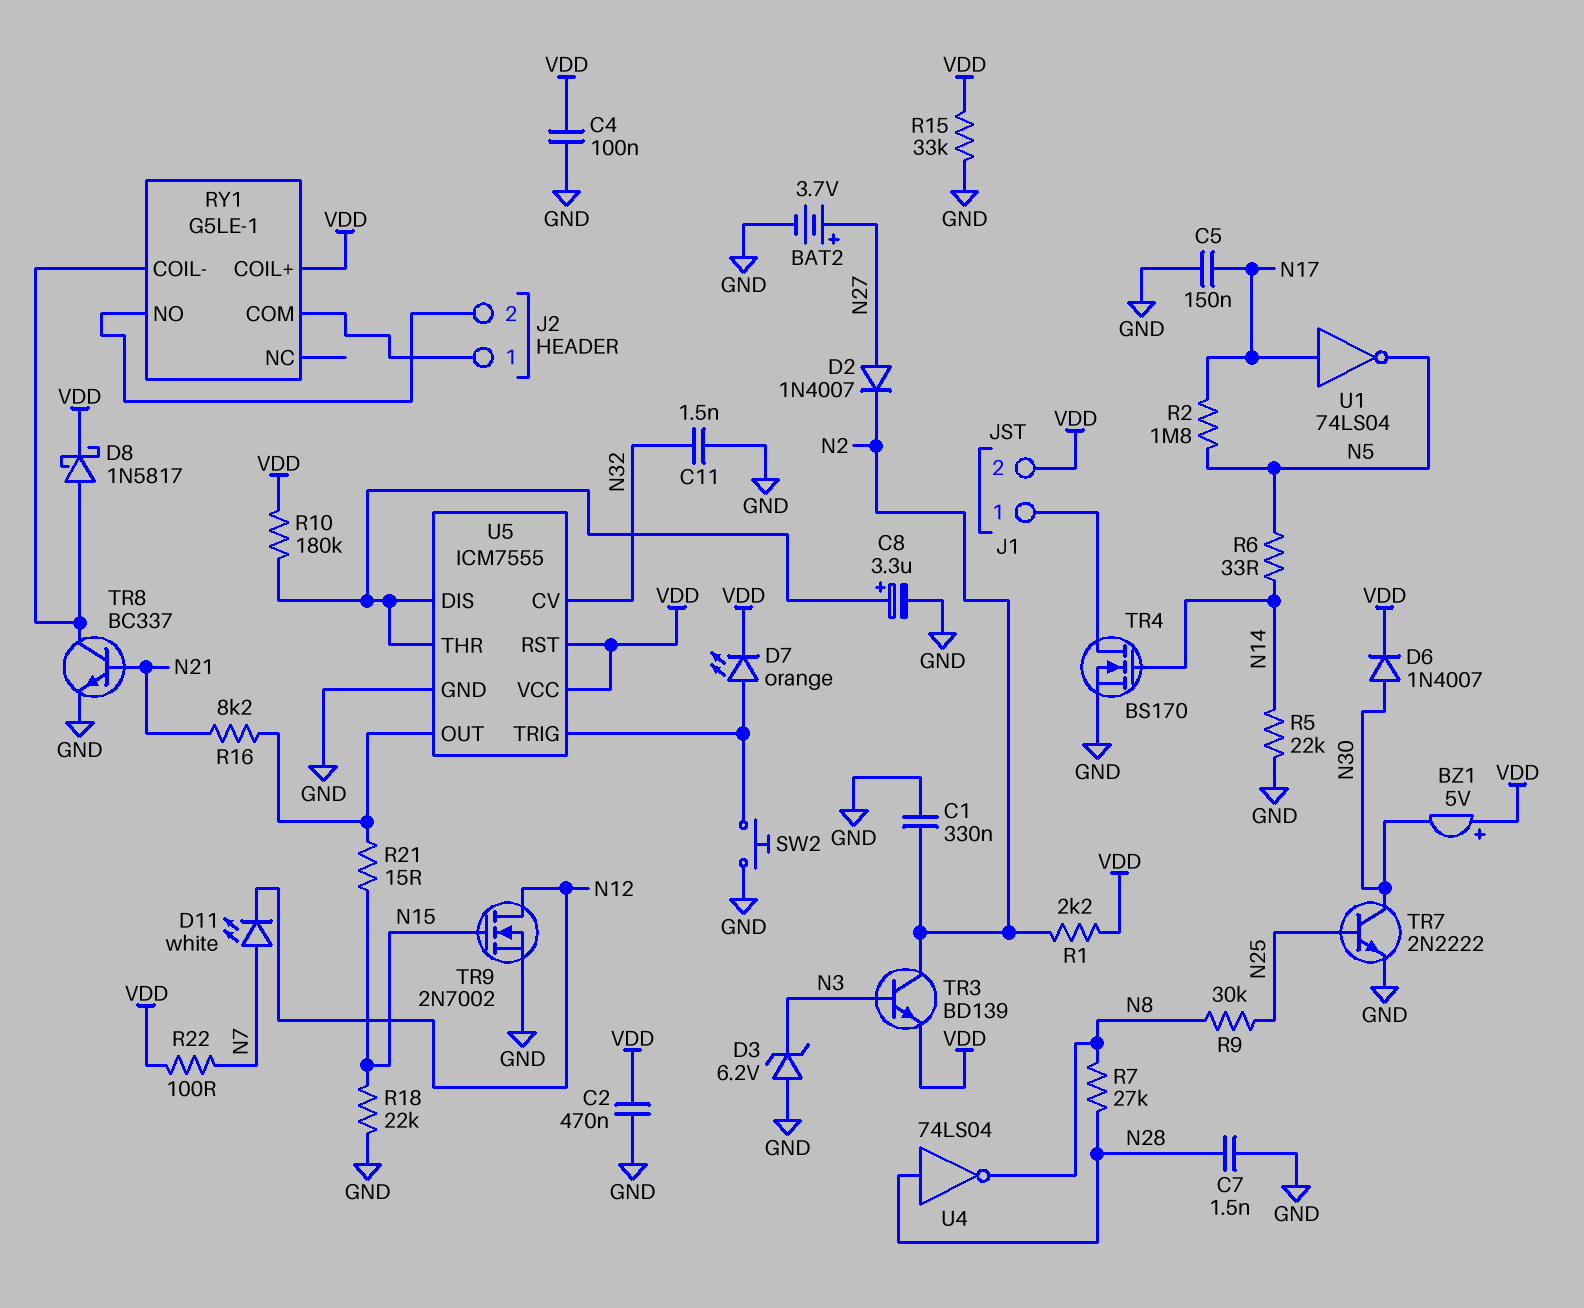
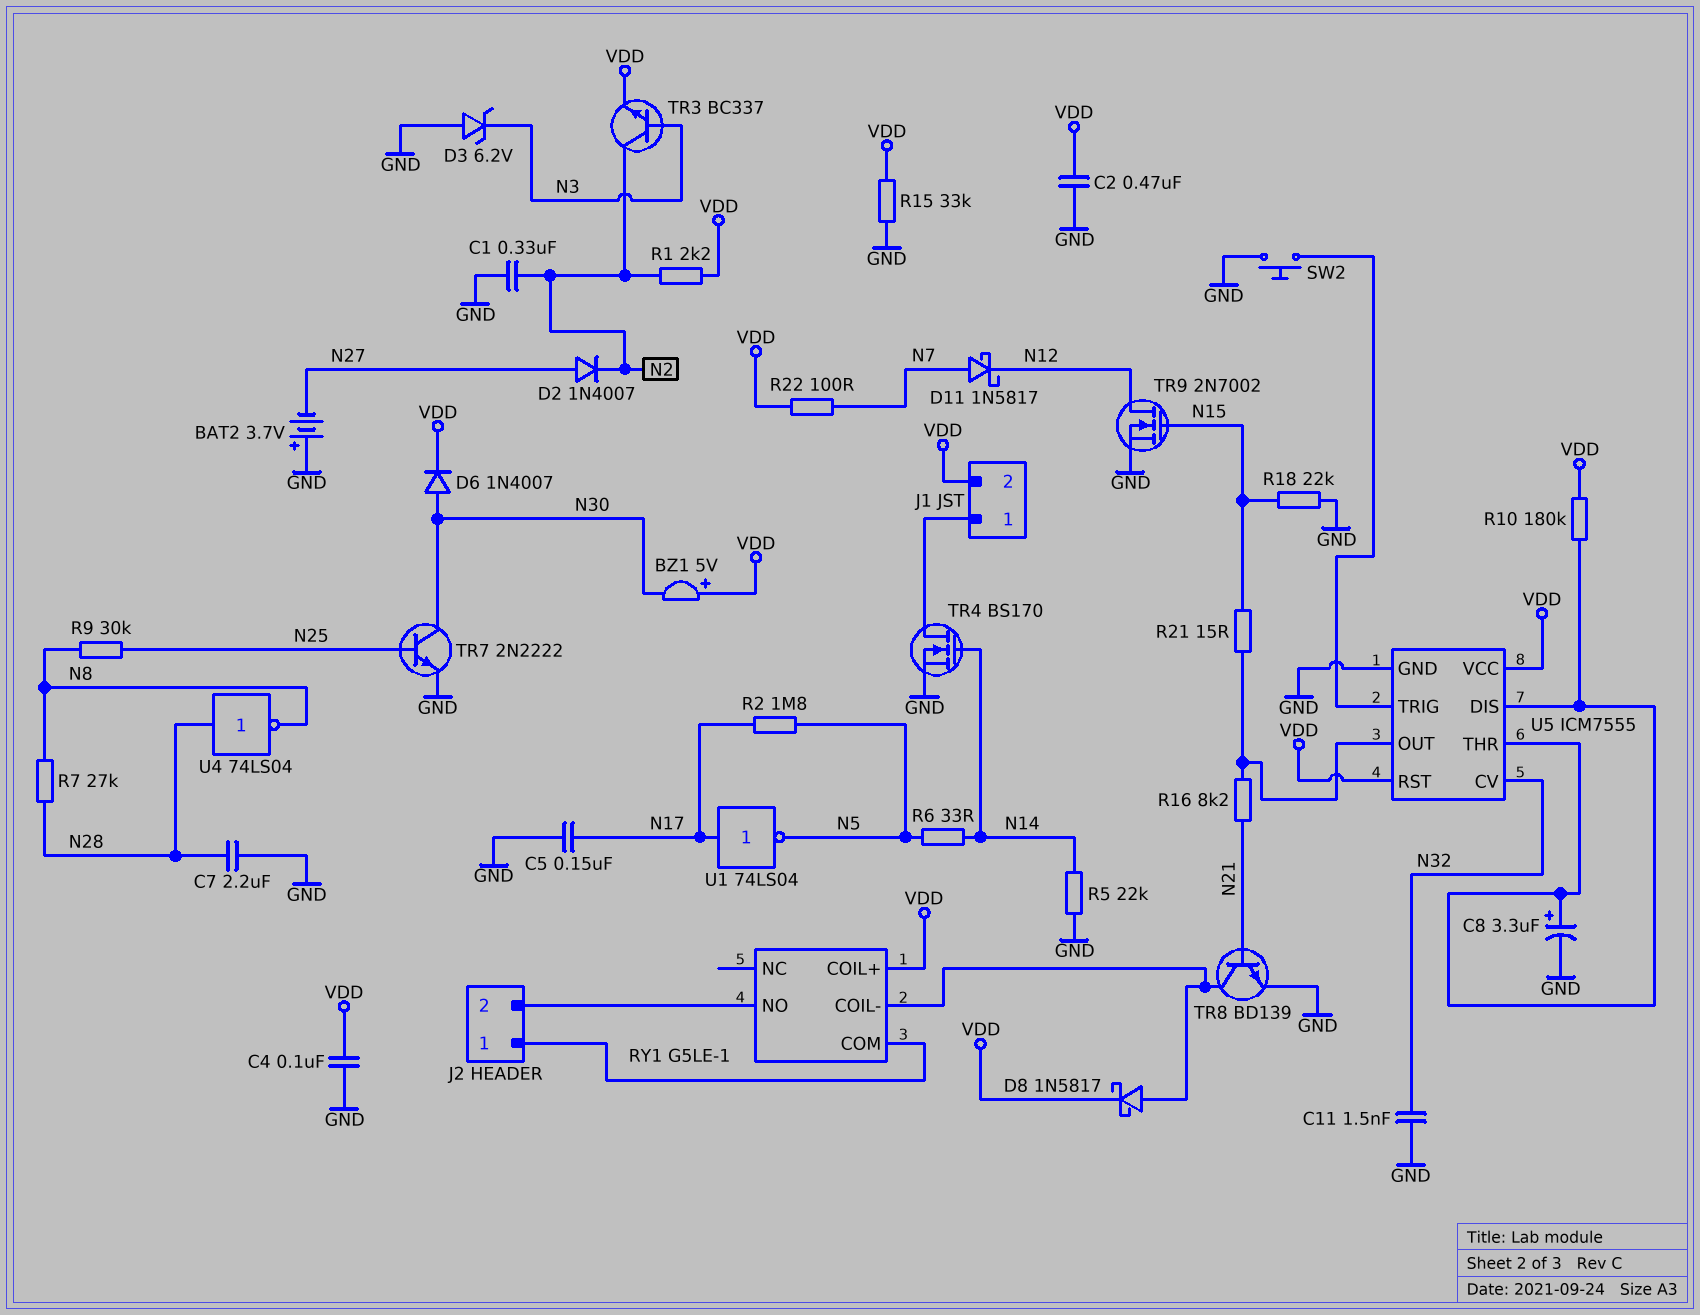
BAT2: 3.7V (plus N27, minus GND) -> 3.7V (plus GND, minus N27)
C7: 1.5nF (GND, N28) -> 2.2uF (GND, N28)
D7: LED orange (A U5/TRIG, K VDD) -> none
D11: LED white (A N7, K N12) -> schottky 1N5817 (A N7, K N12)
TR3: NPN BD139 (B N3, C N2, E VDD) -> NPN BC337 (B N3, C N2, E VDD)
TR8: NPN BC337 (B N21, C RY1/COIL-, E GND) -> NPN BD139 (B N21, C RY1/COIL-, E GND)

